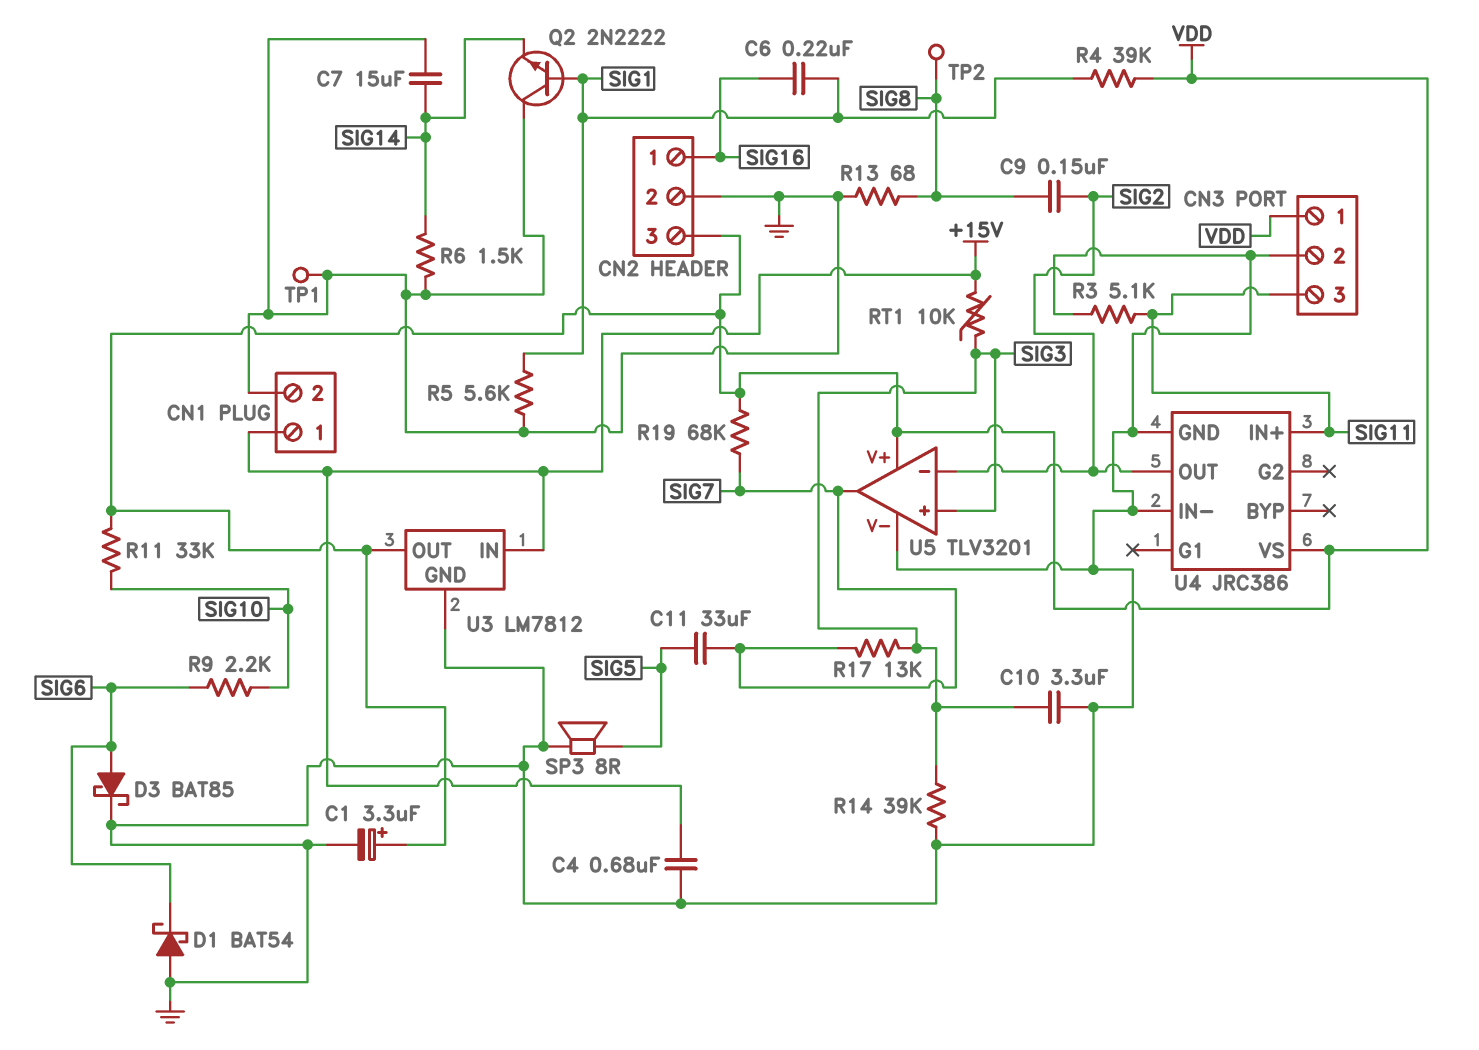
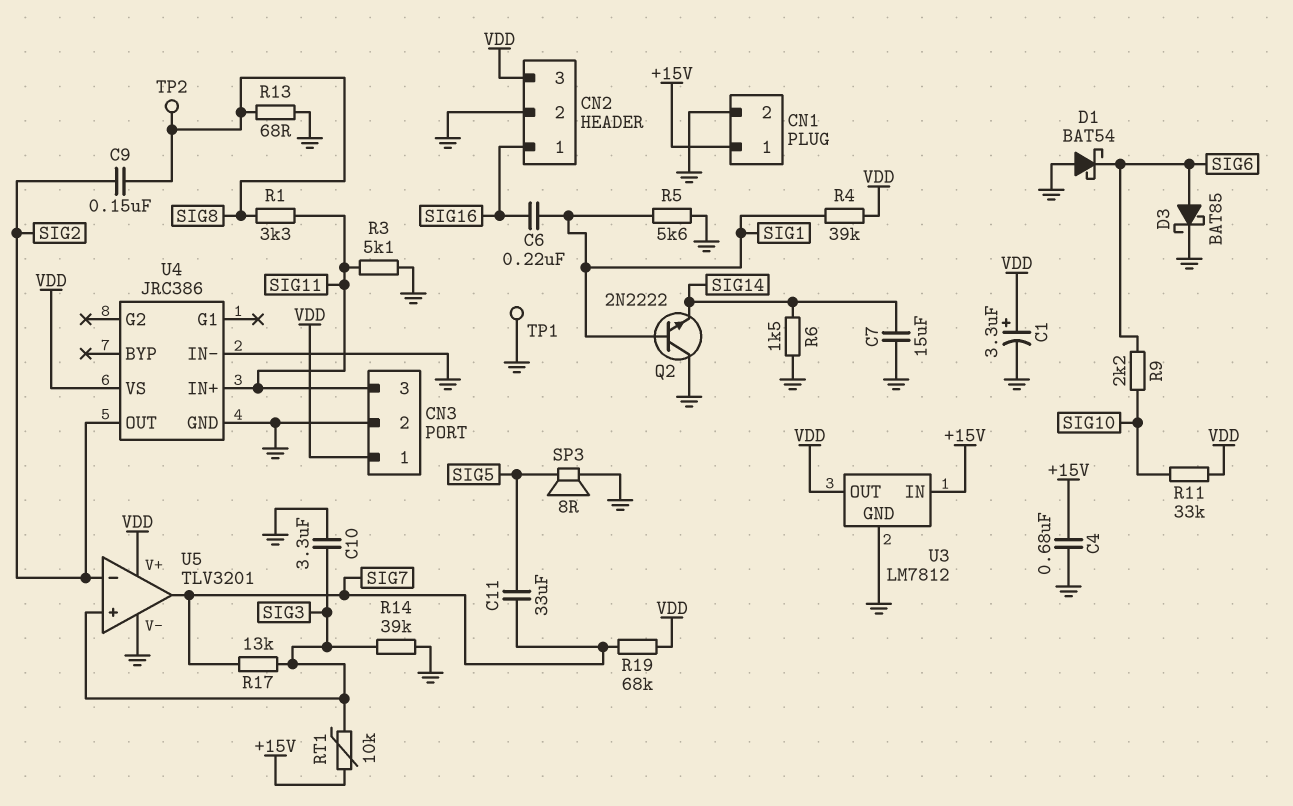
R1: none -> 3.3k (SIG8, SIG11)

